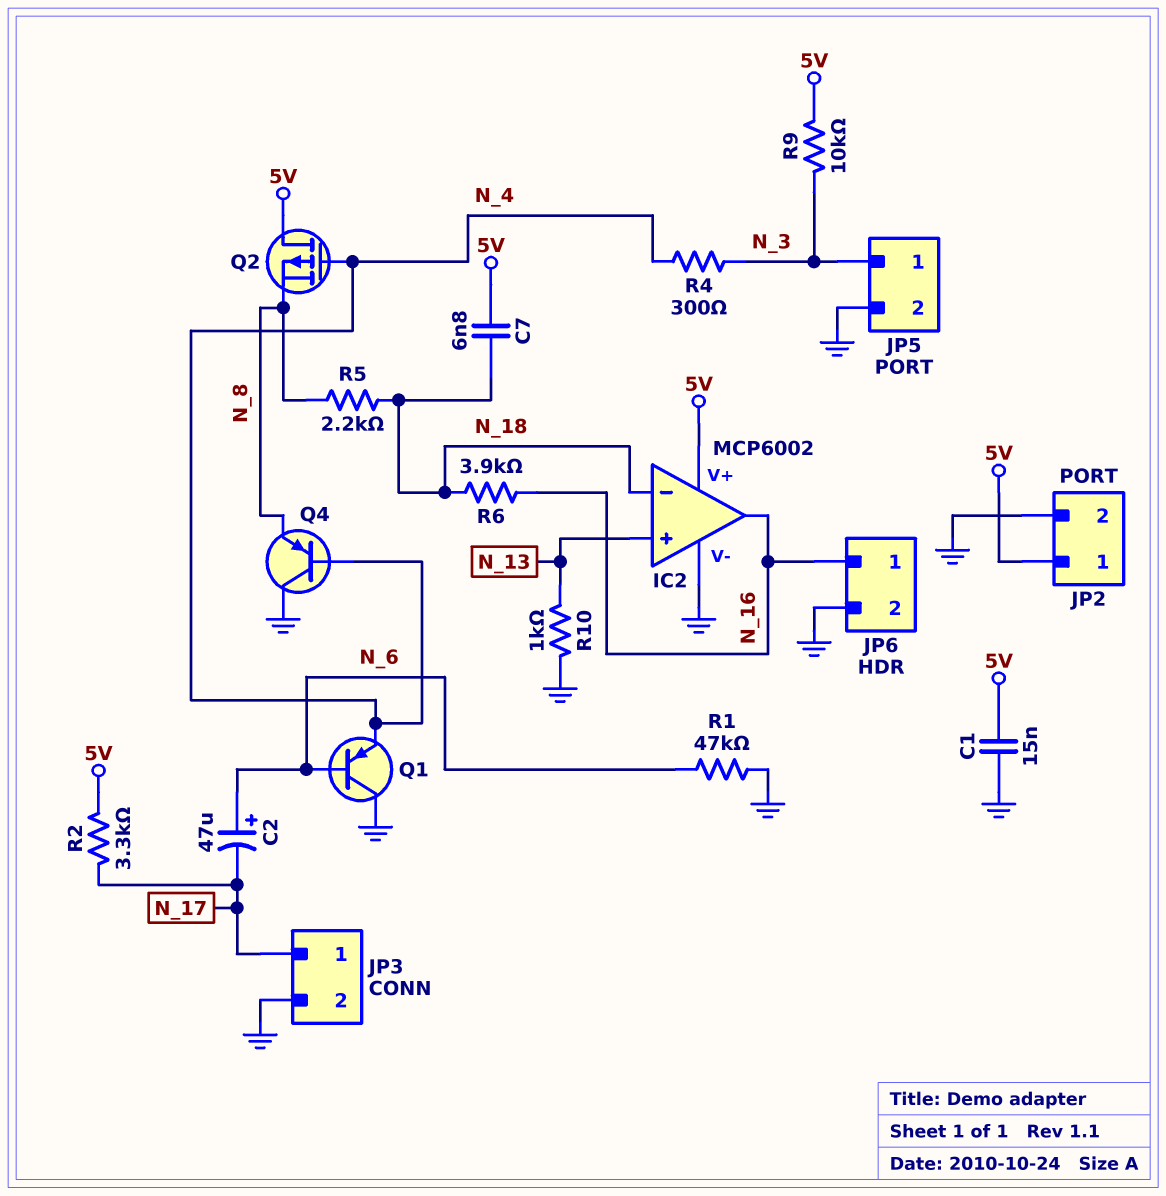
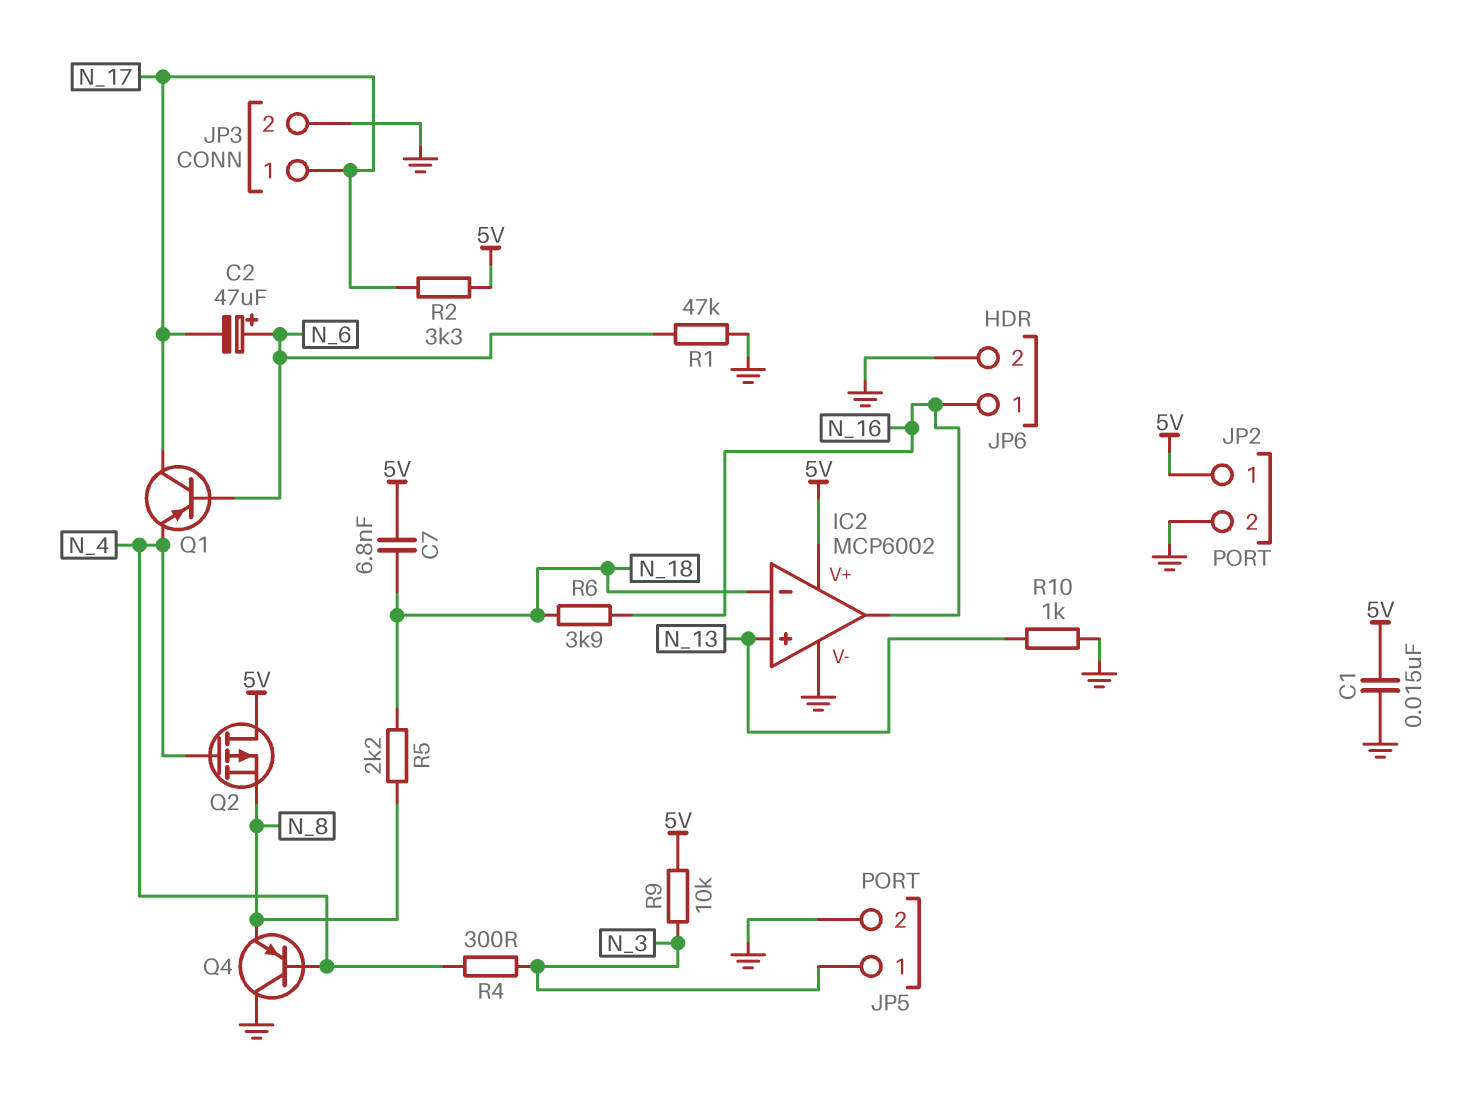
Q1: PNP (B N_6, C GND, E N_4) -> PNP (B N_6, C N_17, E N_4)

